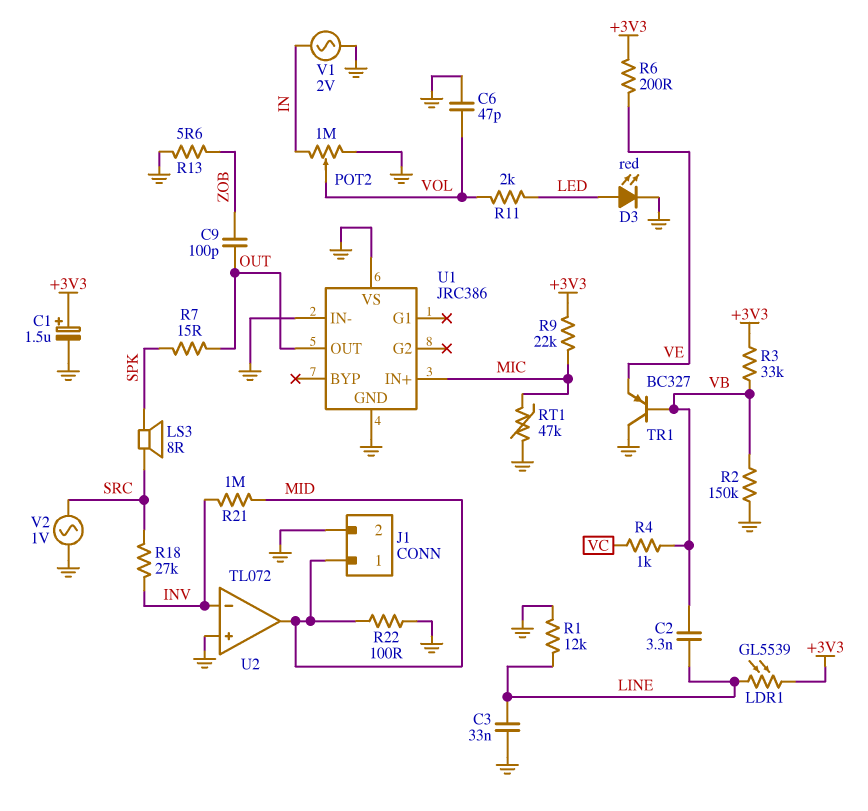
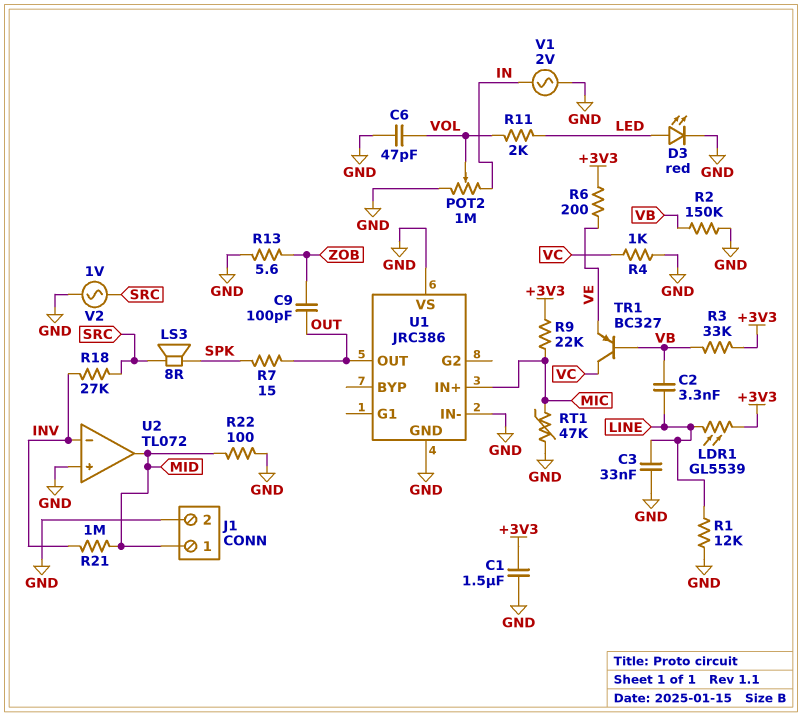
C1: 1.5uF (plus +3V3, minus GND) -> 1.5uF (+3V3, GND)
R4: 1k (VB, VC) -> 1k (GND, VC)
TR1: PNP BC327 (B VB, C GND, E VE) -> PNP BC327 (B VB, C VC, E VE)

